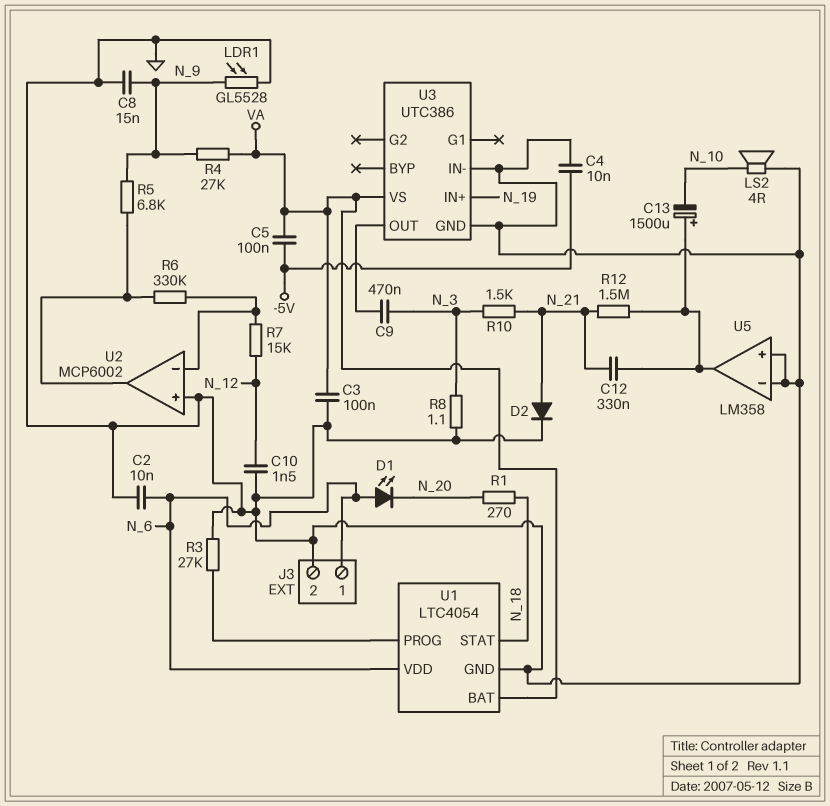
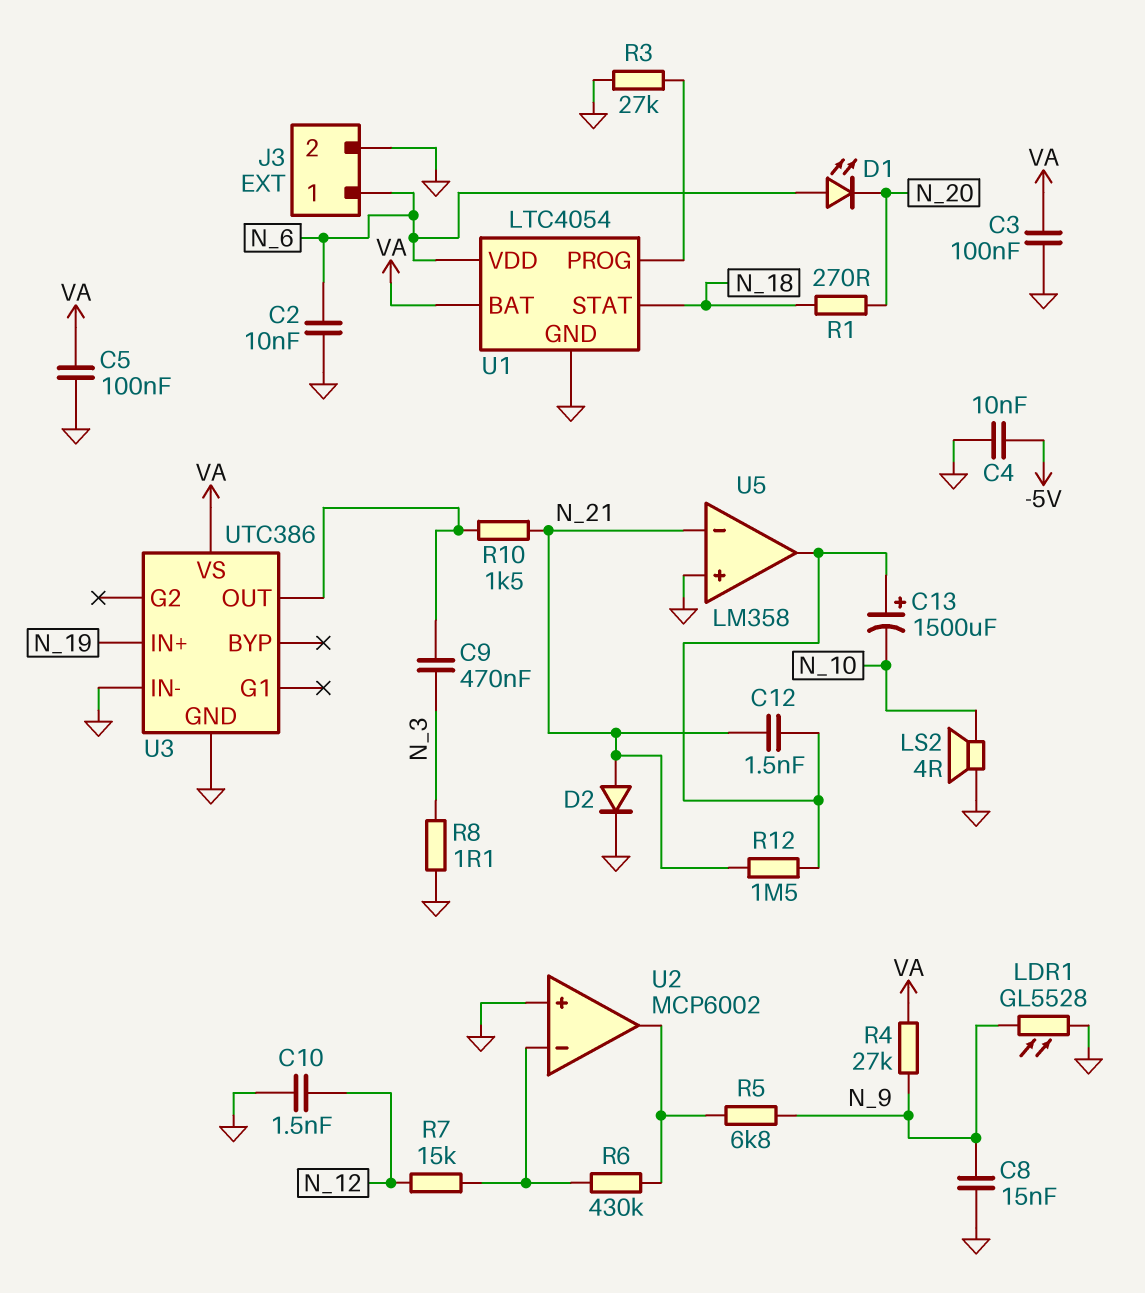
C5: 100nF (-5V, VA) -> 100nF (GND, VA)
C12: 330nF (N_21, U5/out) -> 1.5nF (N_21, U5/out)
R6: 330k (U2/in-, U2/out) -> 430k (U2/in-, U2/out)
R10: 1.5k (N_3, N_21) -> 1.5k (N_21, U3/OUT)
U5 pin in-: GND -> N_21

